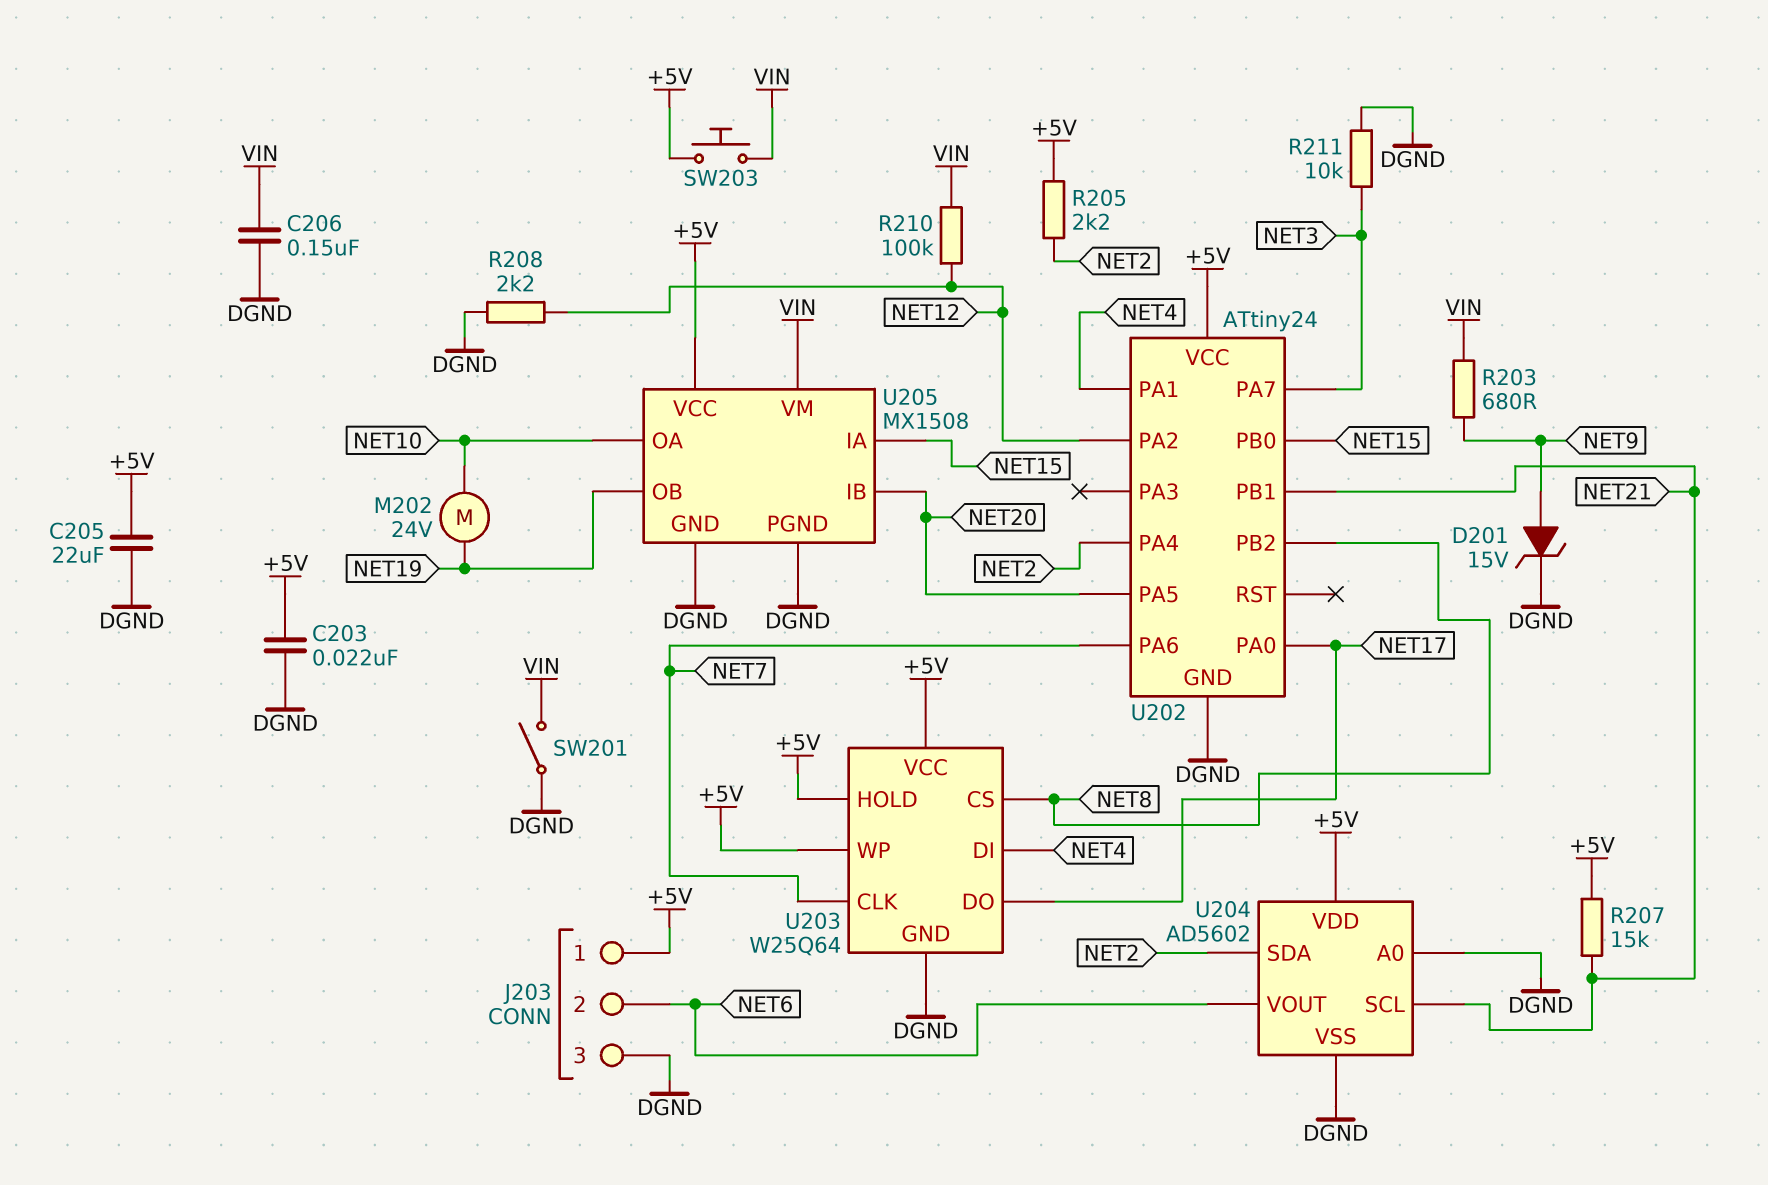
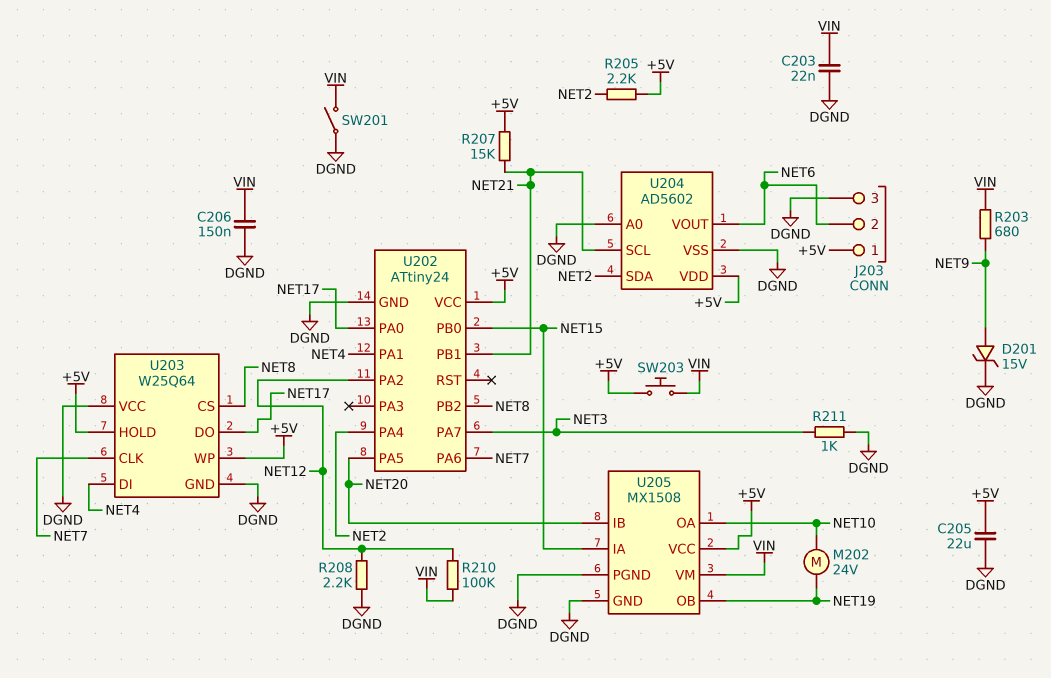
C203: 22nF (+5V, DGND) -> 22nF (DGND, VIN)
R211: 10k (DGND, NET3) -> 1k (DGND, NET3)
U203 pin VCC: +5V -> DGND

